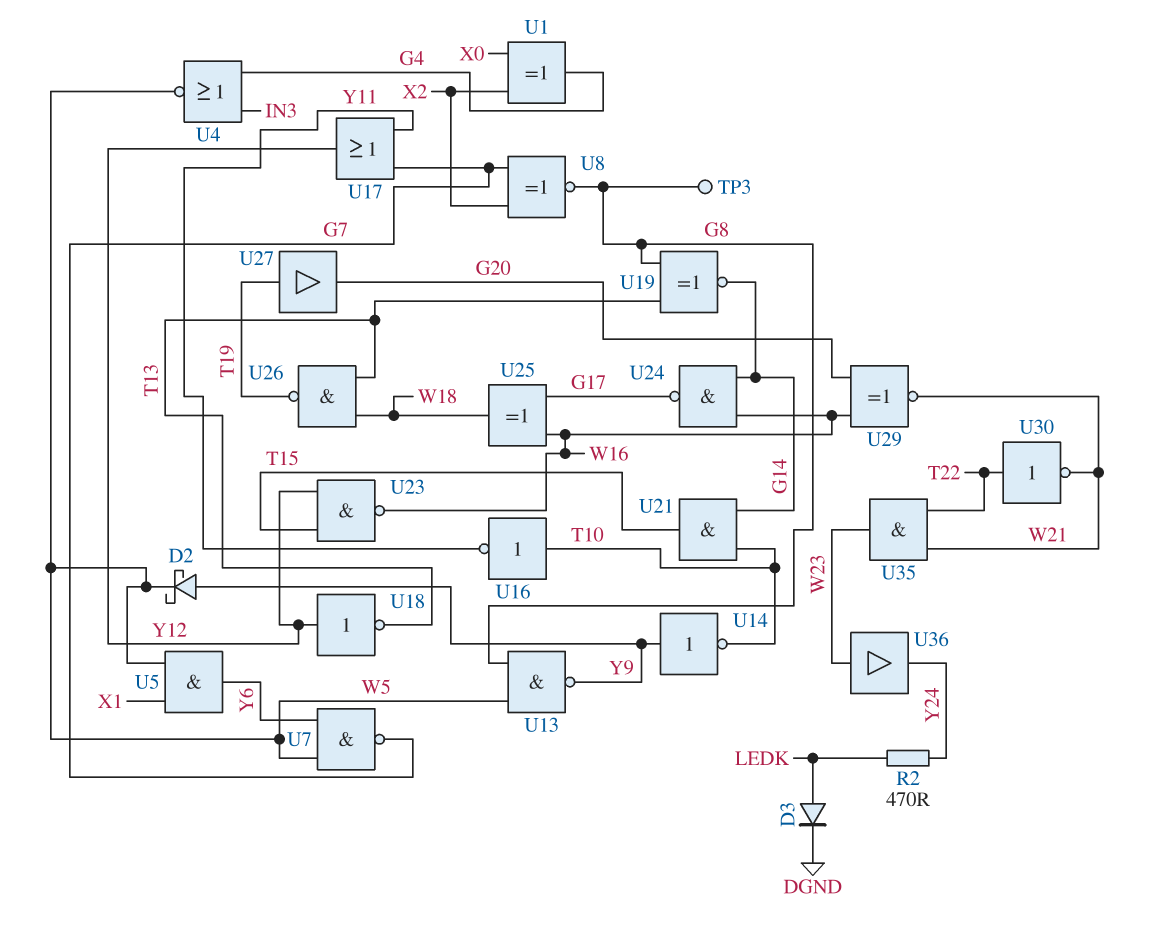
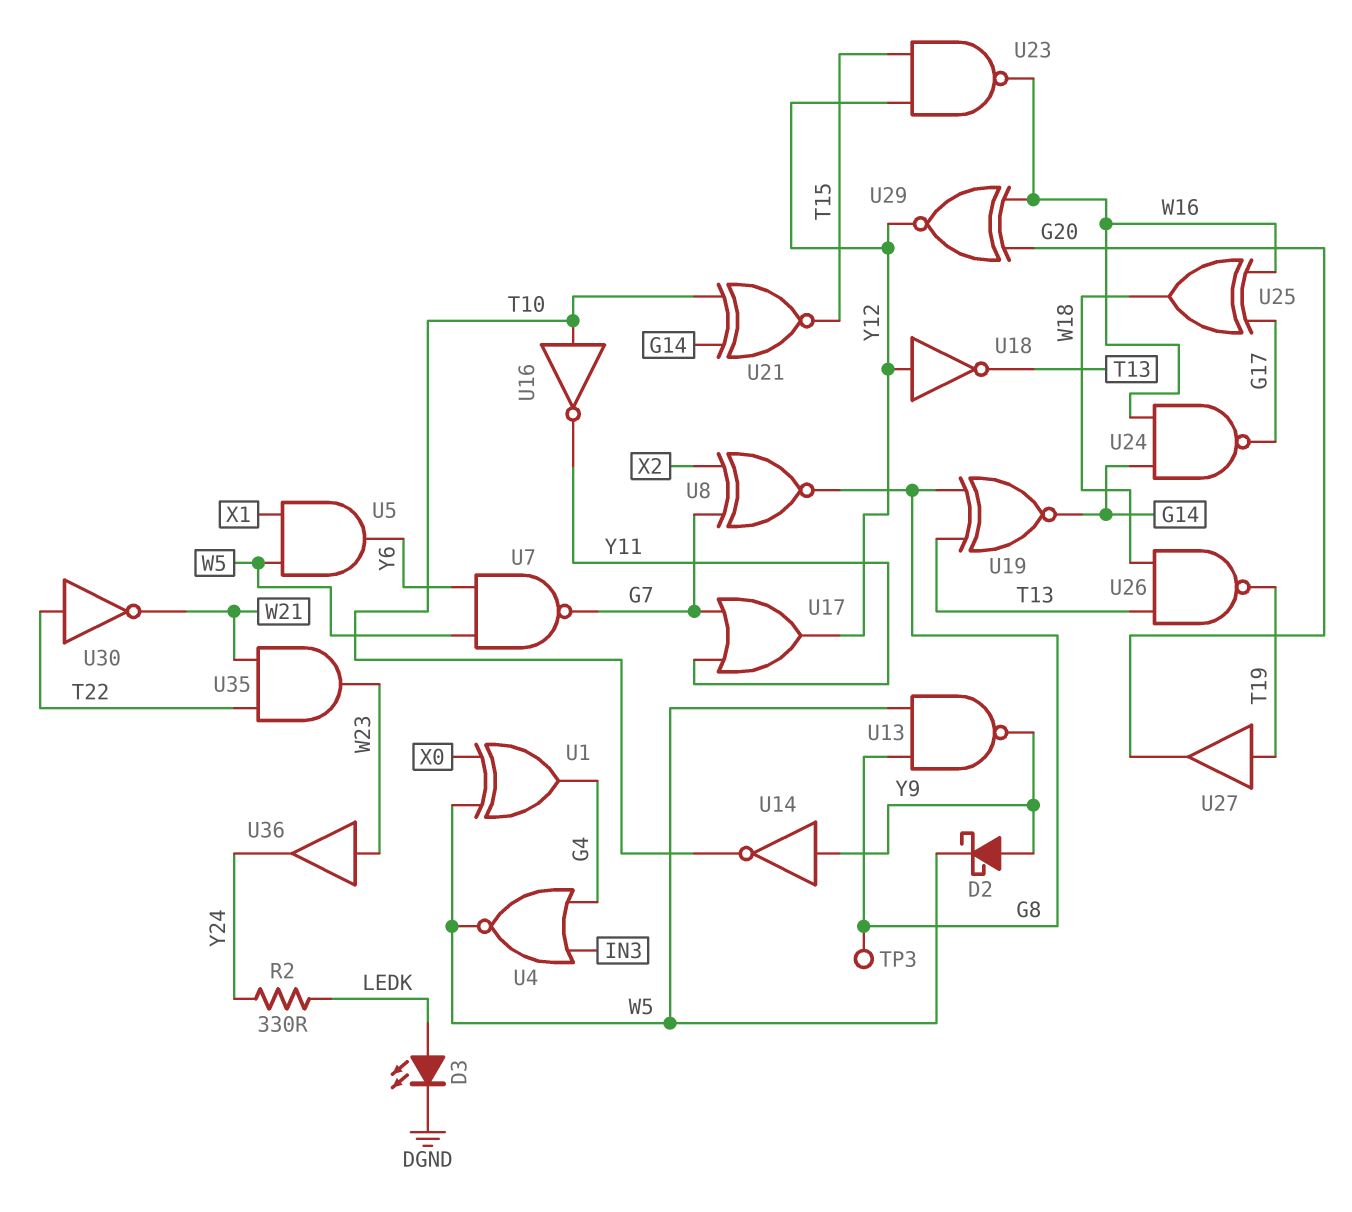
D3: diode (A LEDK, K DGND) -> LED (A LEDK, K DGND)
R2: 470 (LEDK, Y24) -> 330 (LEDK, Y24)
U1: XOR (in X0, in X2, out G4) -> XOR (in W5, in X0, out G4)
U21: AND (in G14, in T10, out T15) -> XNOR (in G14, in T10, out T15)
U29: XNOR (in G20, in W16, out W21) -> XNOR (in G20, in W16, out Y12)

